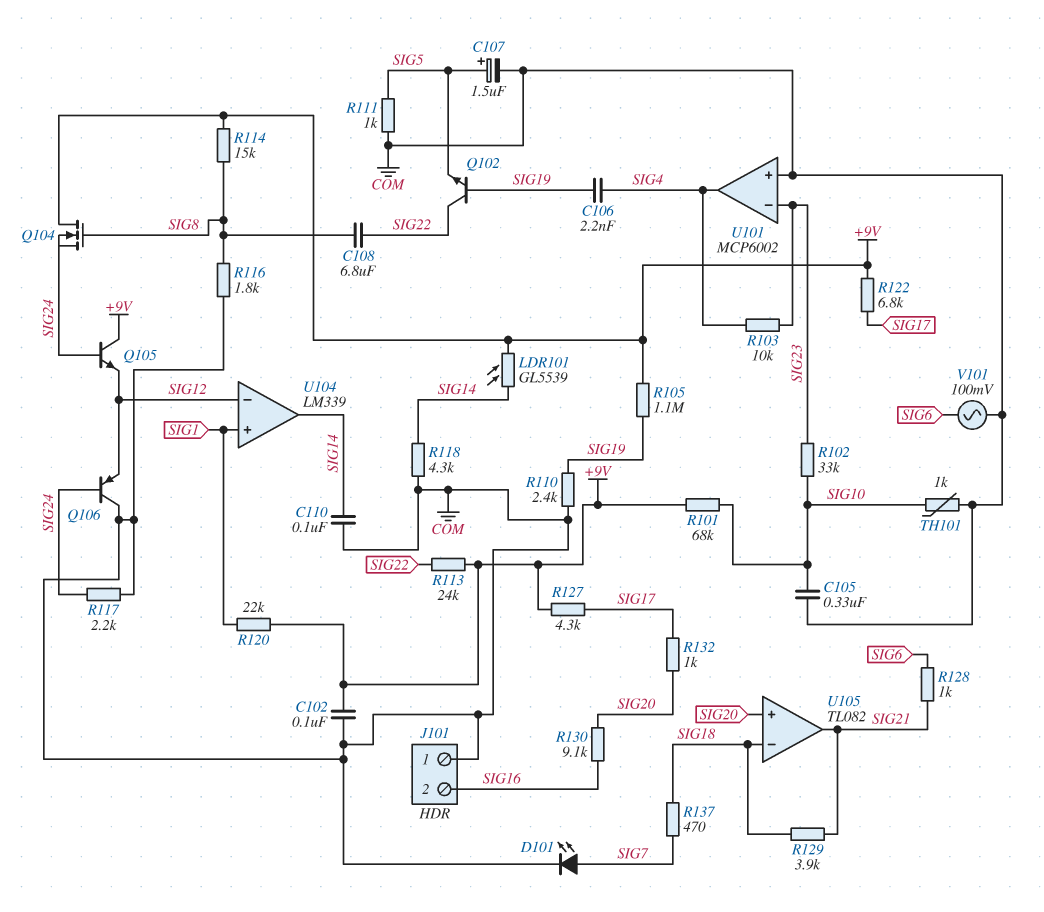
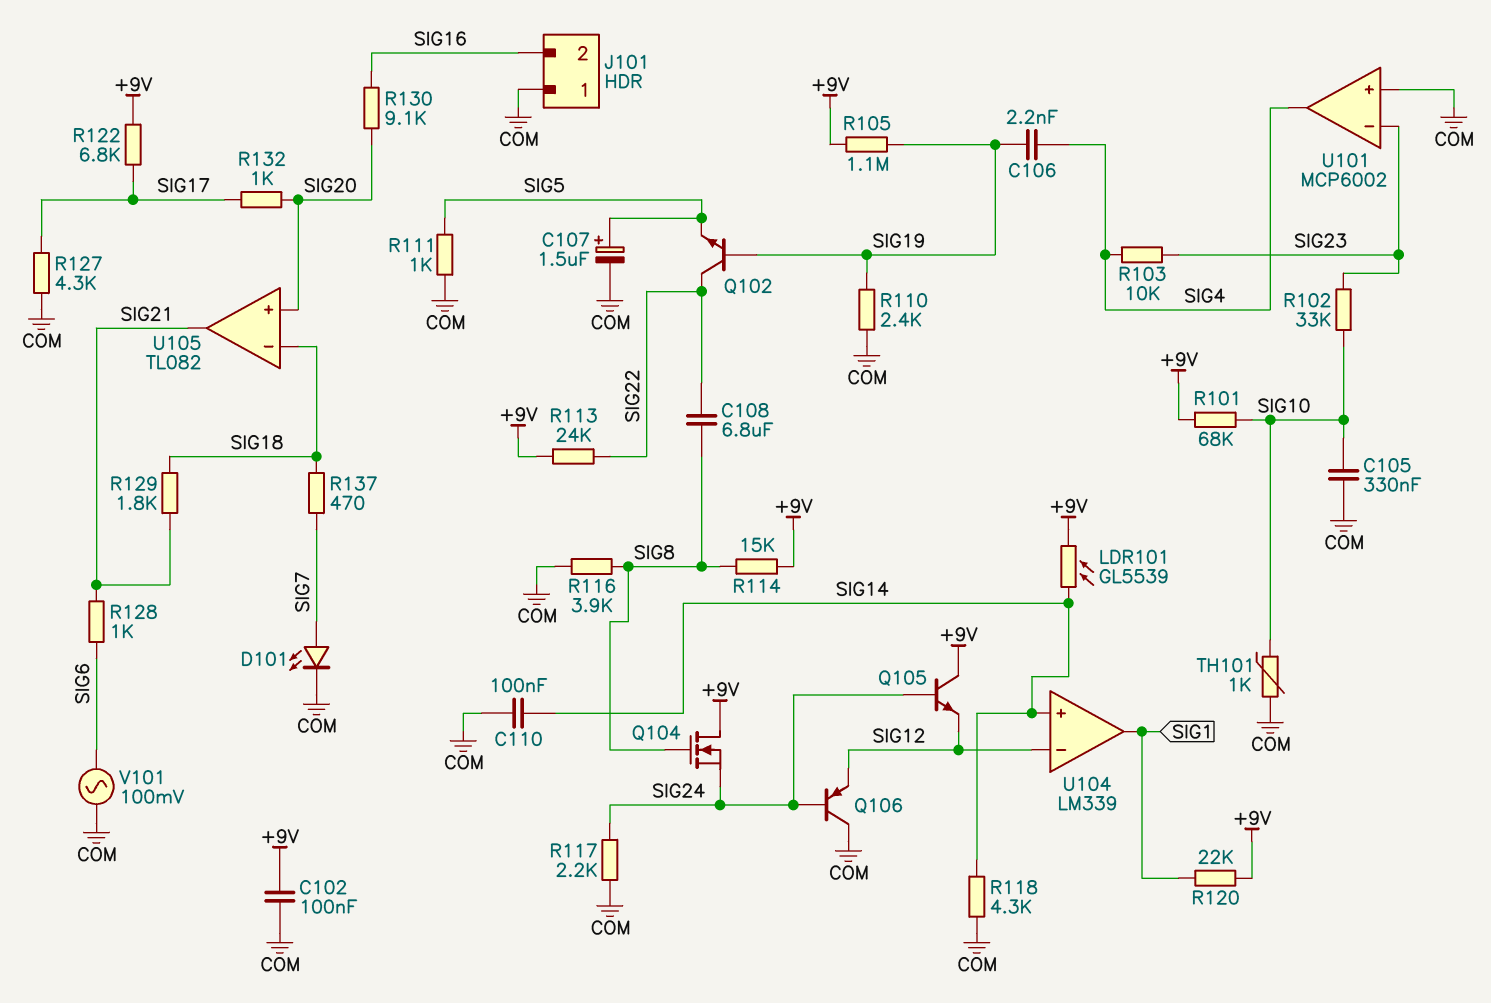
R116: 1.8k (COM, SIG8) -> 3.9k (COM, SIG8)
R127: 4.3k (+9V, SIG17) -> 4.3k (COM, SIG17)
R129: 3.9k (SIG18, SIG21) -> 1.8k (SIG18, SIG21)
U104 pin in+: SIG1 -> SIG14
U104 pin out: SIG14 -> SIG1

